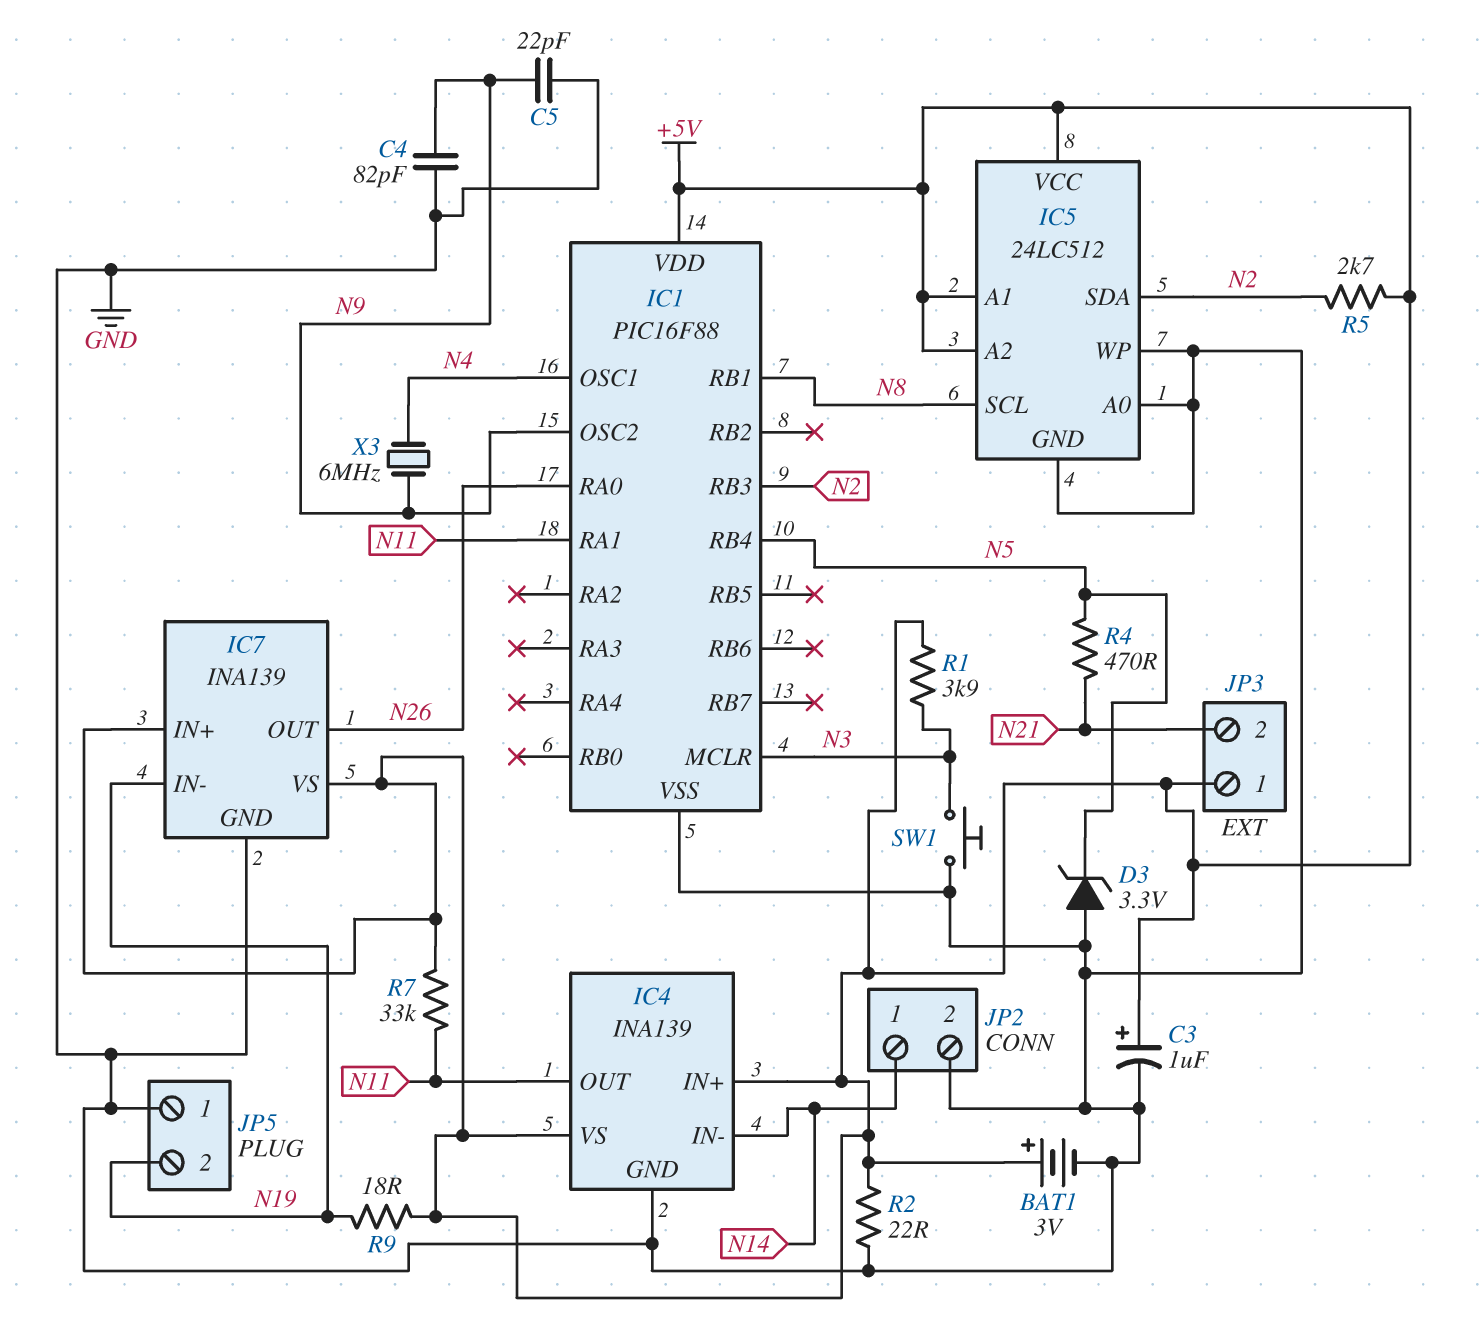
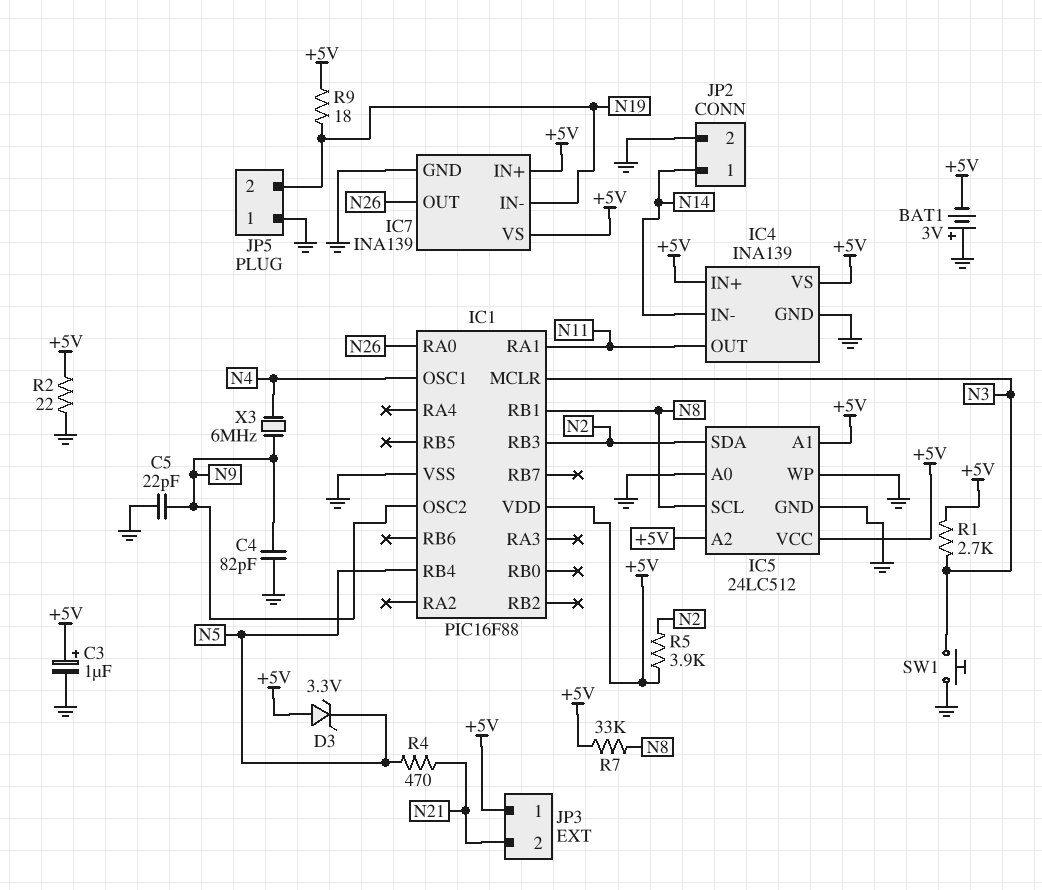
BAT1: 3V (plus +5V, minus GND) -> 3V (plus GND, minus +5V)
D3: zener 3.3V (A GND, K N5) -> zener 3.3V (A +5V, K N5)
R1: 3.9k (+5V, N3) -> 2.7k (+5V, N3)
R5: 2.7k (+5V, N2) -> 3.9k (+5V, N2)
R7: 33k (+5V, N11) -> 33k (+5V, N8)

